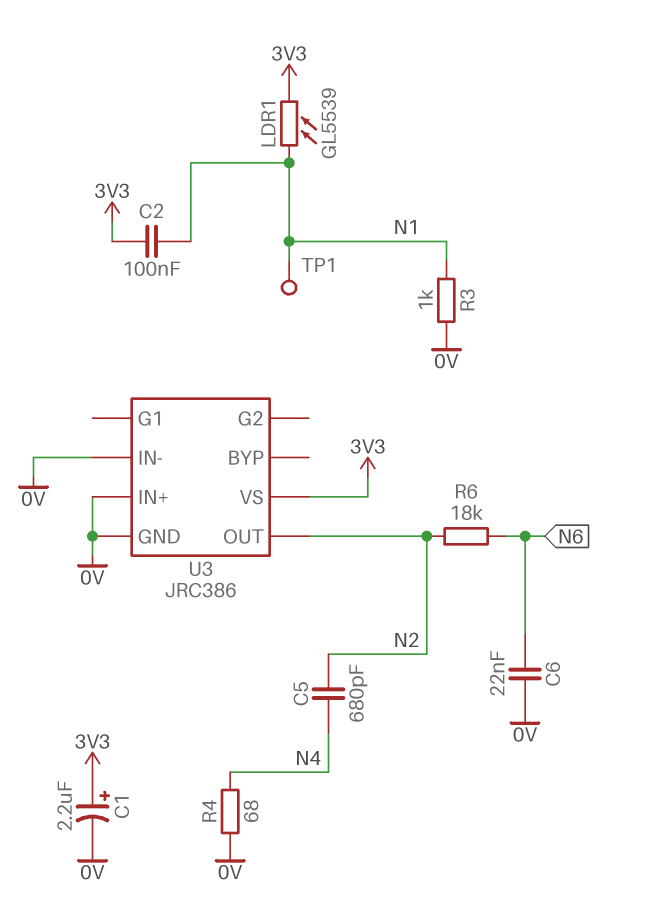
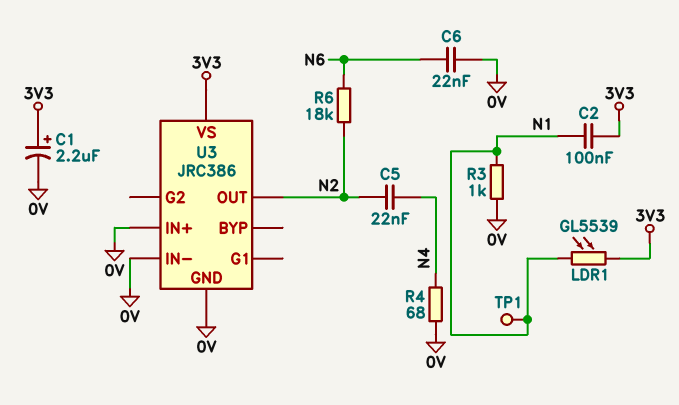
C5: 680pF (N2, N4) -> 22nF (N2, N4)

